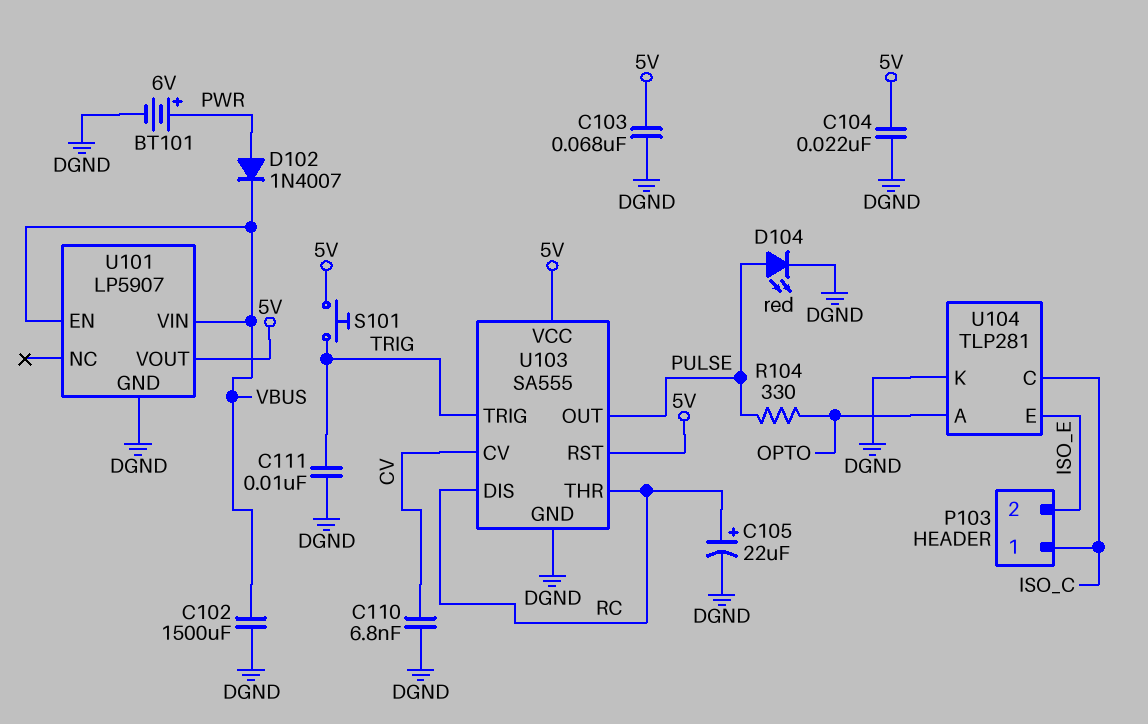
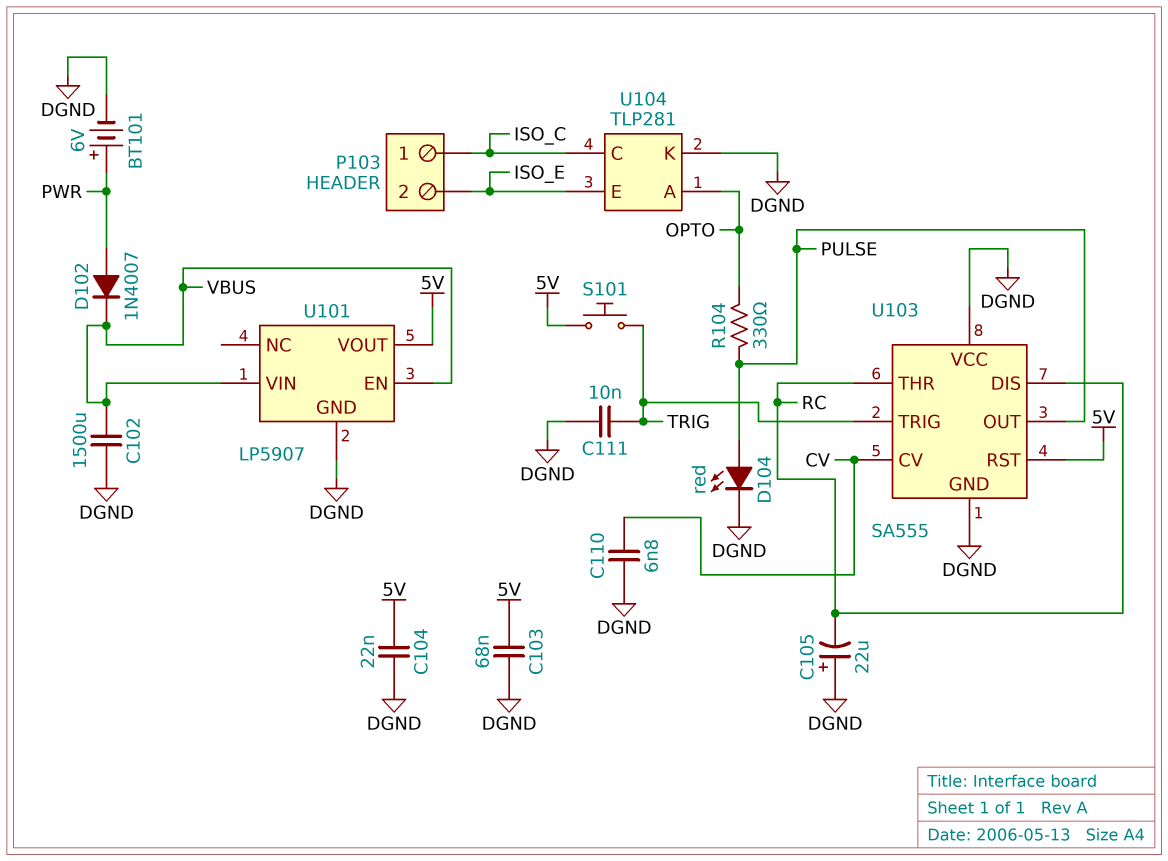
C105: 22uF (plus RC, minus DGND) -> 22uF (plus DGND, minus RC)
U103 pin VCC: 5V -> DGND

